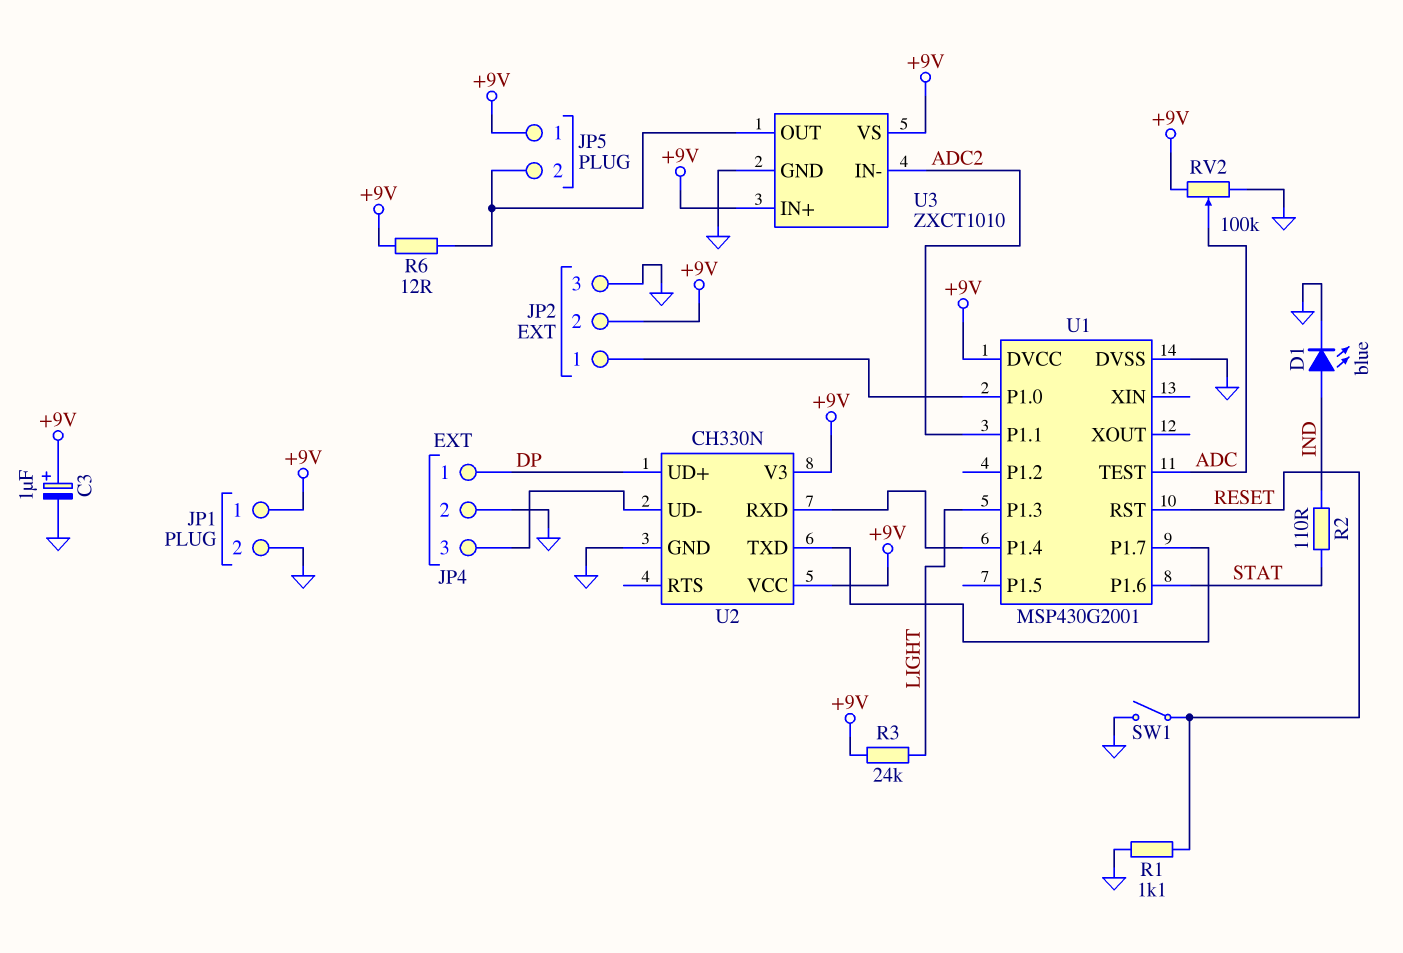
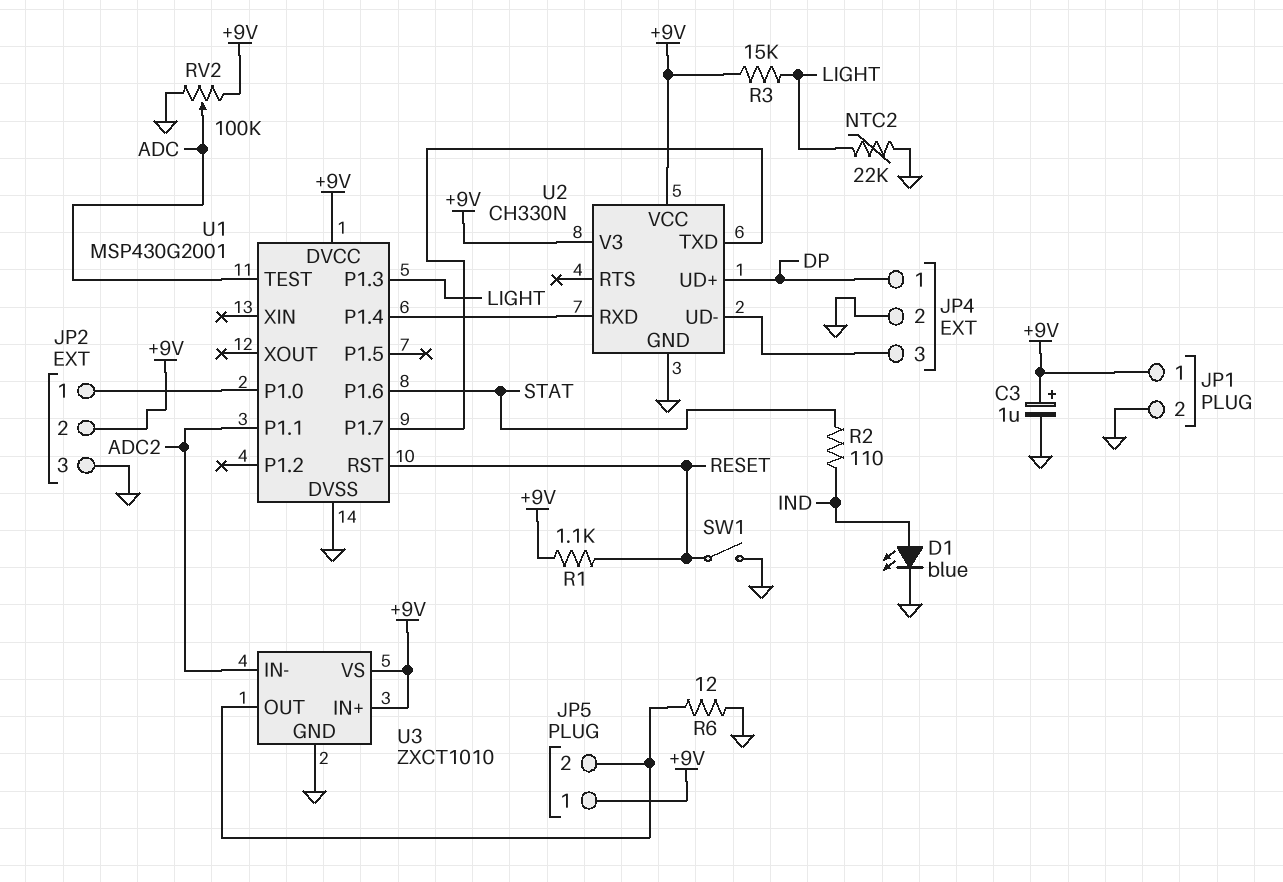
NTC2: none -> 22k (GND, LIGHT)
R1: 1.1k (GND, RESET) -> 1.1k (+9V, RESET)
R3: 24k (+9V, LIGHT) -> 15k (+9V, LIGHT)
R6: 12 (+9V, JP5/2) -> 12 (GND, JP5/2)

